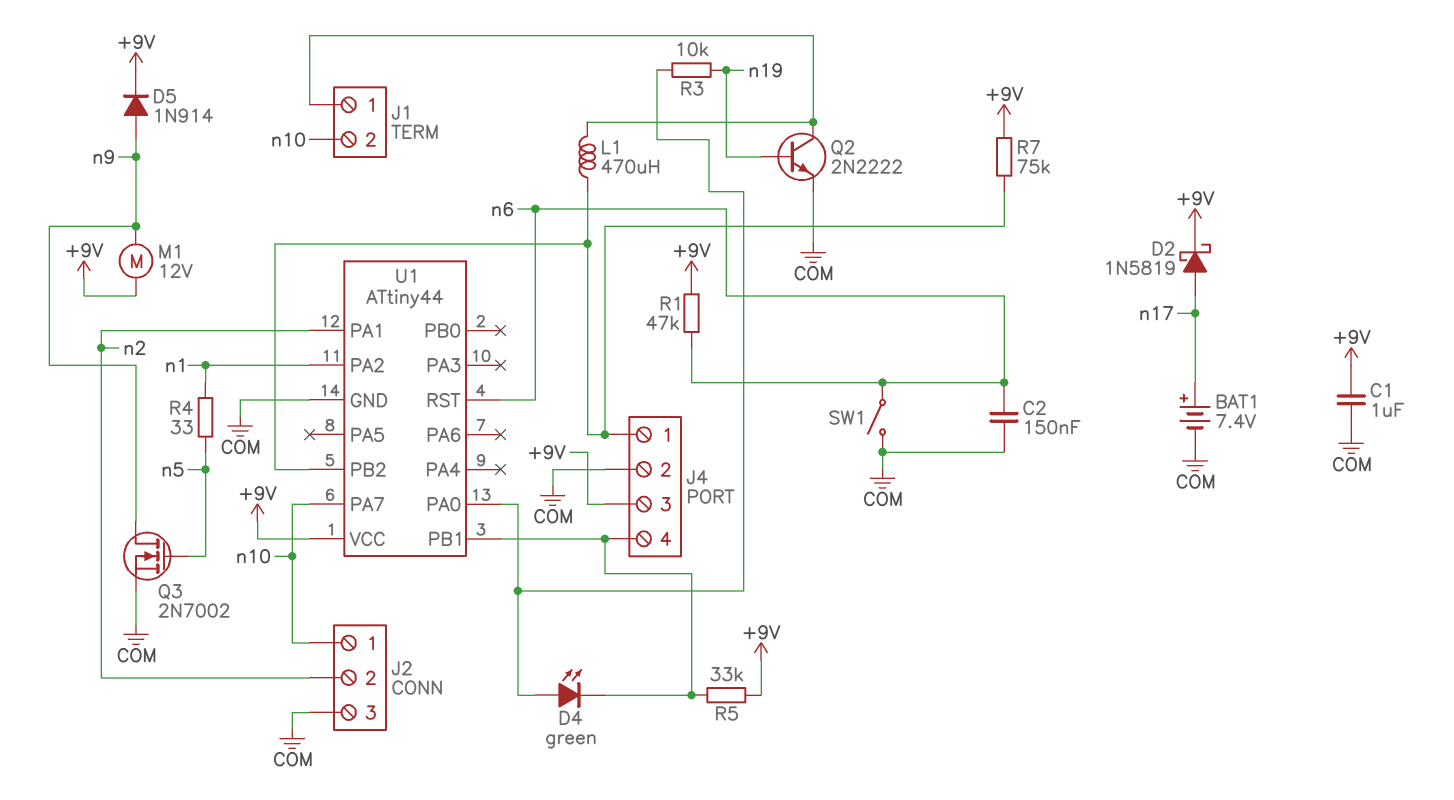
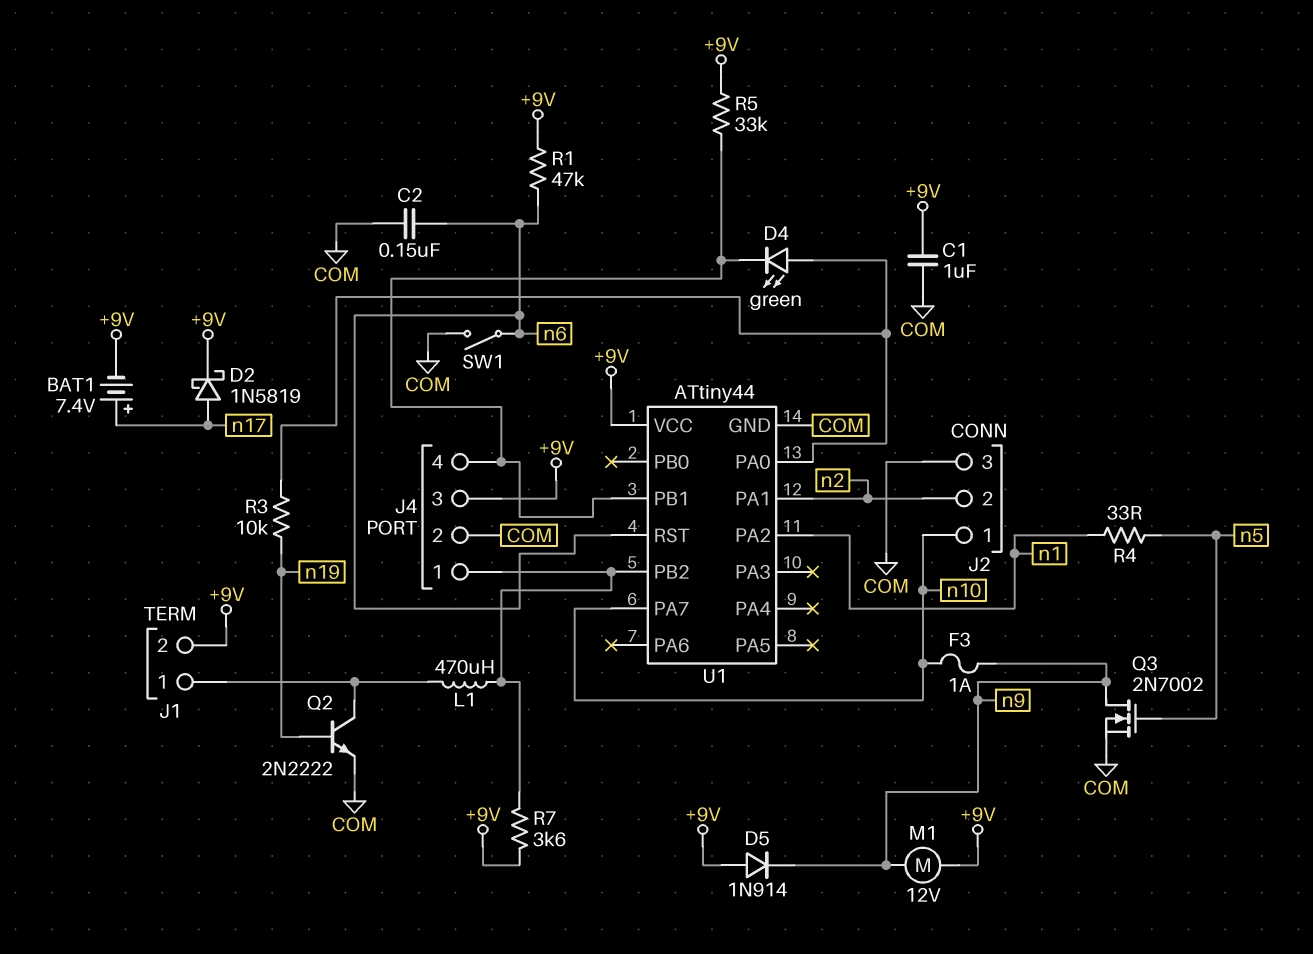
BAT1: 7.4V (plus n17, minus COM) -> 7.4V (plus n17, minus +9V)
D5: diode 1N914 (A n9, K +9V) -> diode 1N914 (A +9V, K n9)
F3: none -> 1A (n9, n10)
J1 pin 2: n10 -> +9V
R7: 75k (+9V, J4/1) -> 3.6k (+9V, J4/1)

